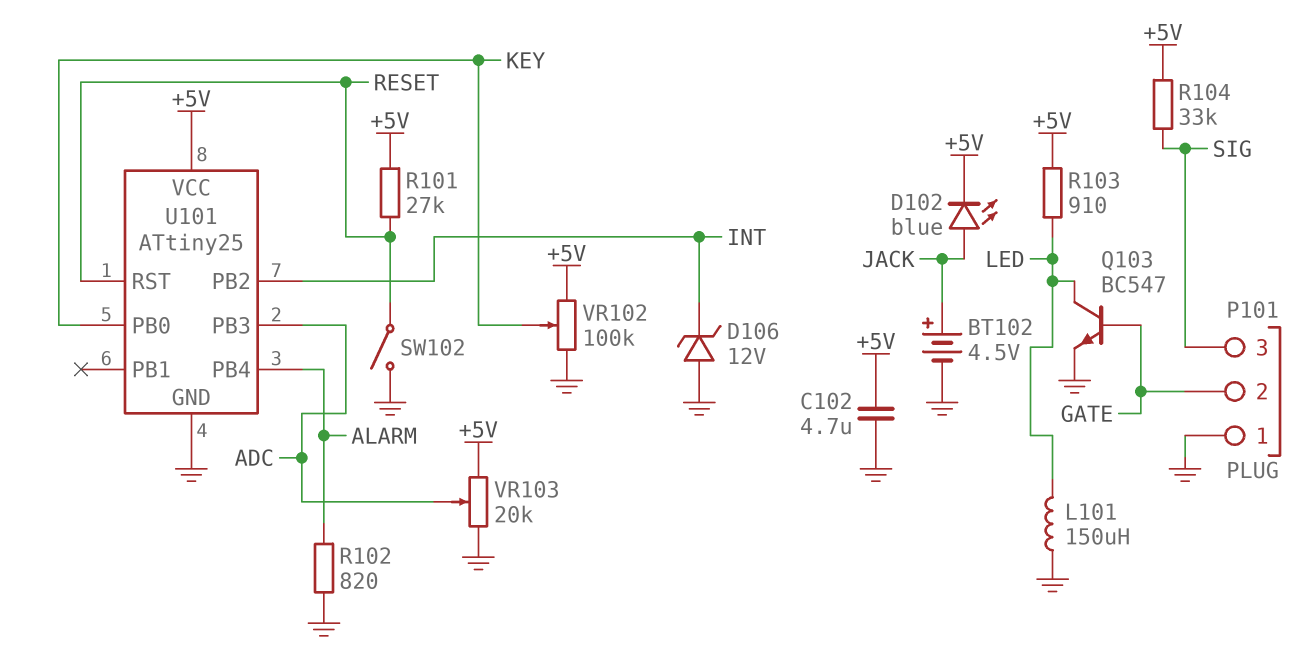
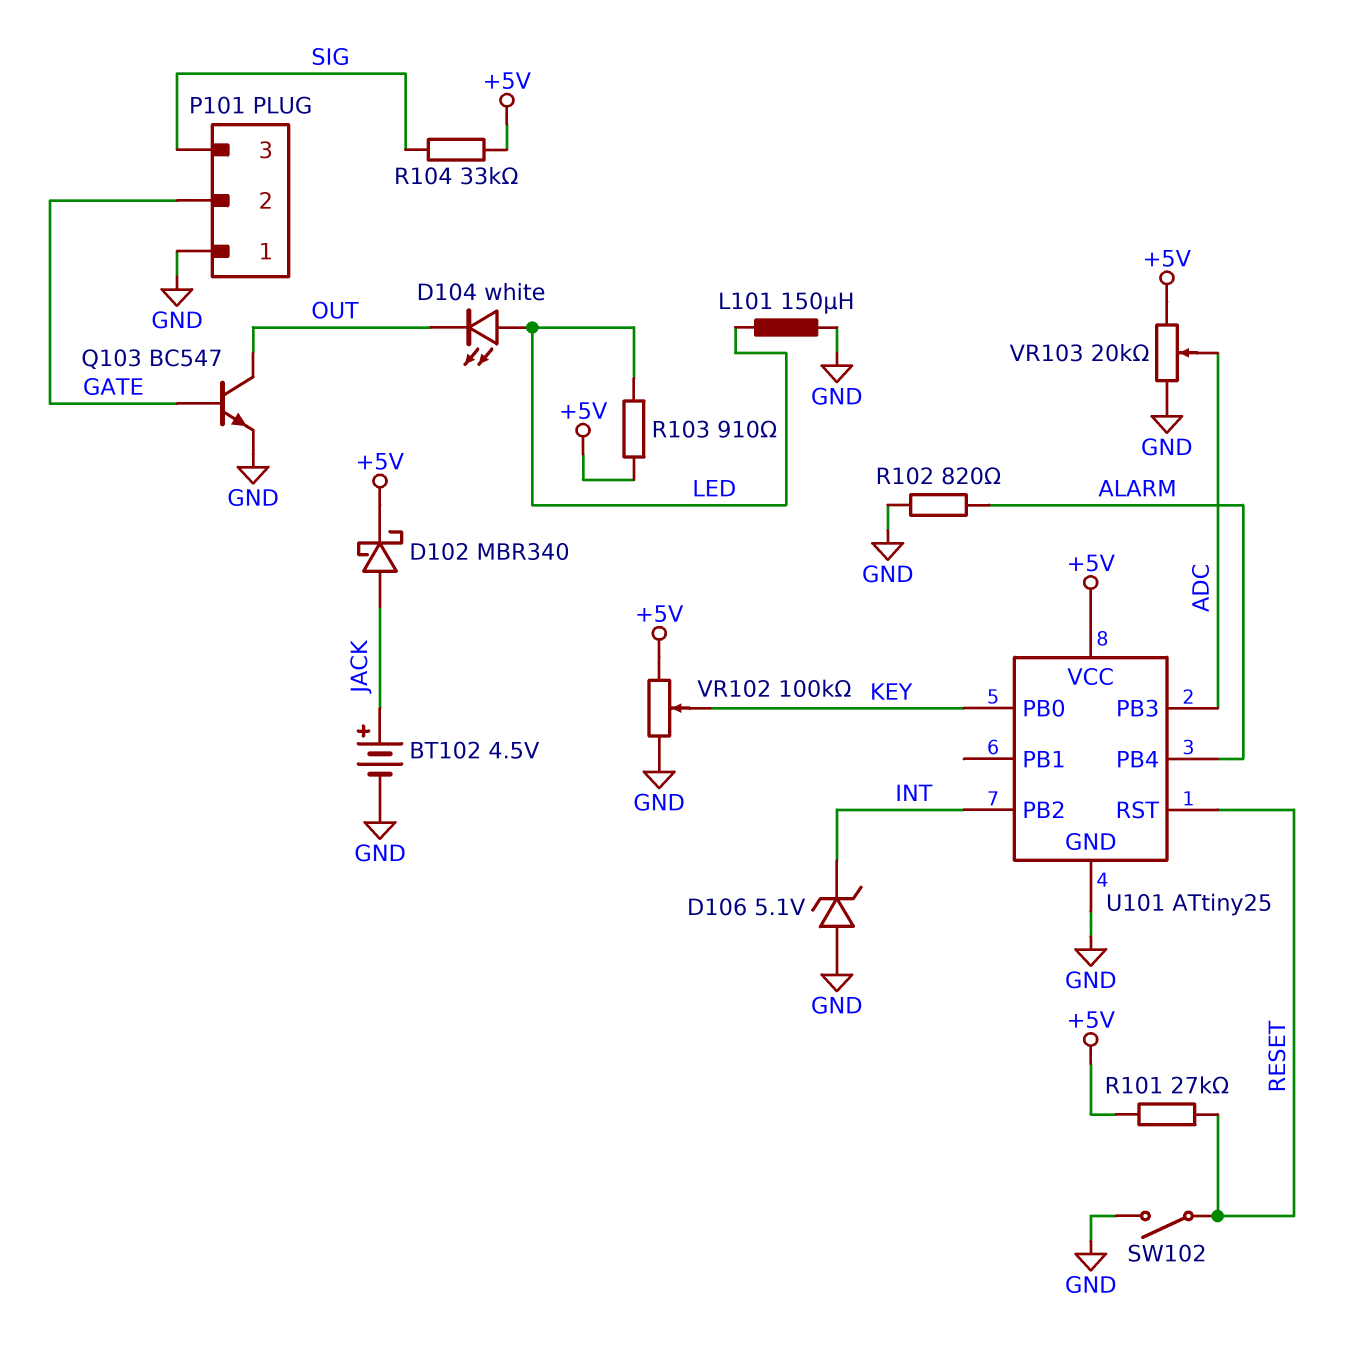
C102: 4.7uF (+5V, GND) -> none
D102: LED blue (A JACK, K +5V) -> schottky MBR340 (A JACK, K +5V)
D104: none -> LED white (A LED, K OUT)
D106: zener 12V (A GND, K INT) -> zener 5.1V (A GND, K INT)
Q103: NPN BC547 (B GATE, C LED, E GND) -> NPN BC547 (B GATE, C OUT, E GND)

